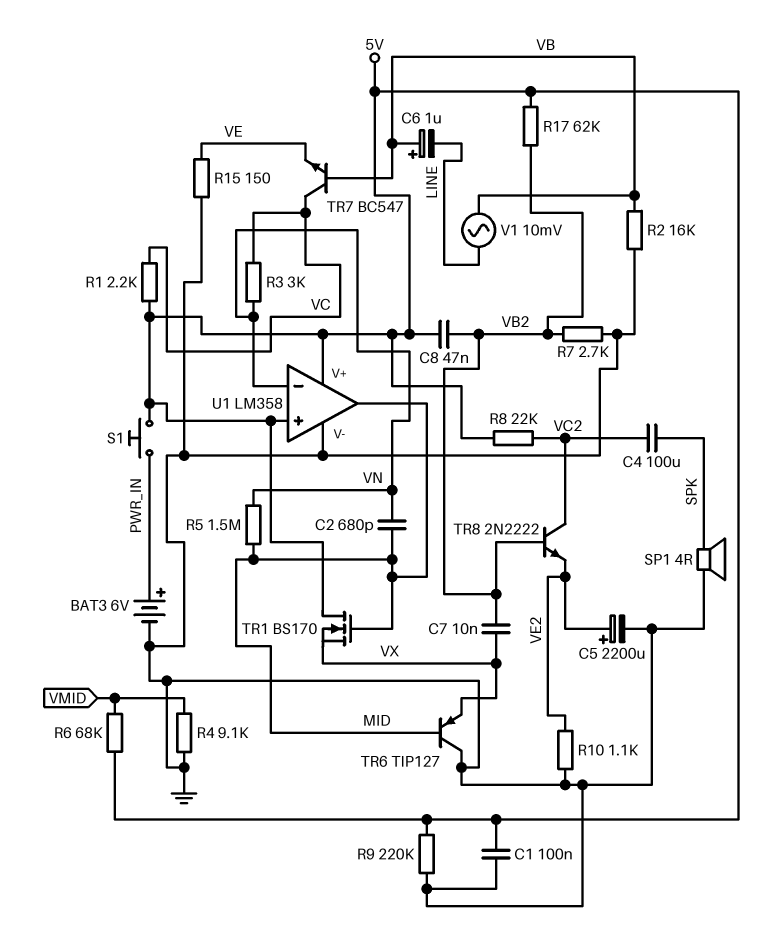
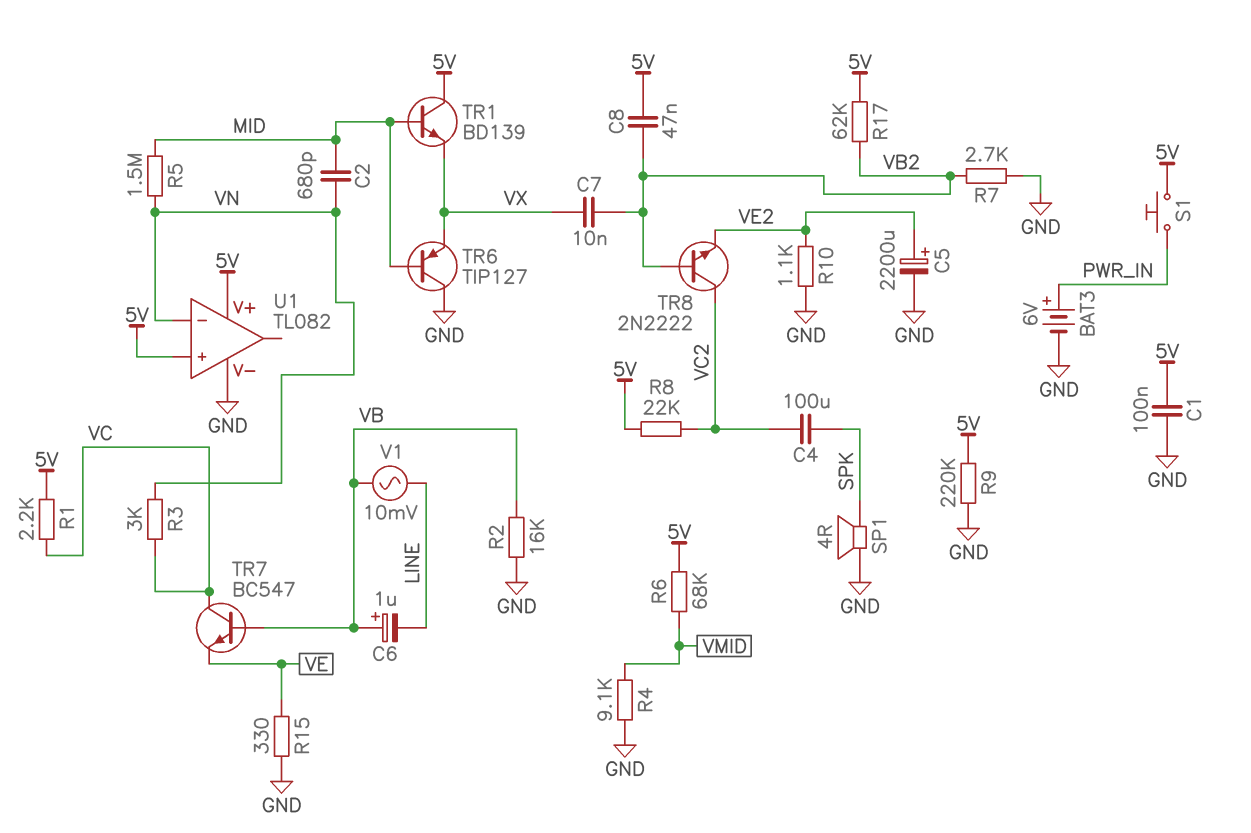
R15: 150 (GND, VE) -> 330 (GND, VE)
TR1: NMOS BS170 (G MID, D 5V, S VX) -> NPN BD139 (B MID, C 5V, E VX)
U1: LM358 -> TL082
U1 pin out: MID -> none

